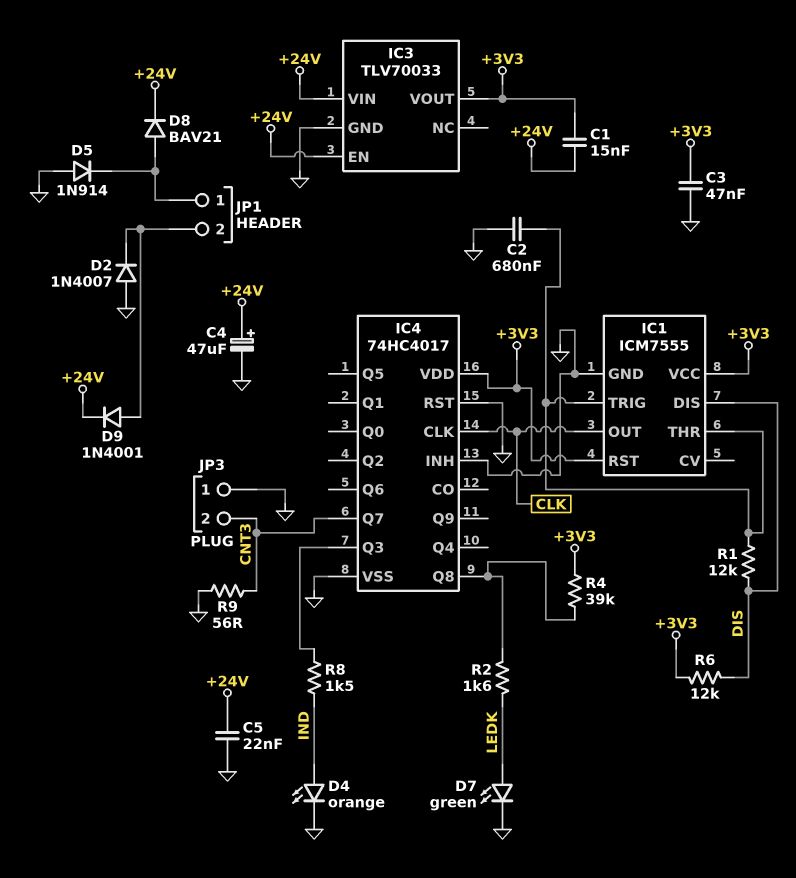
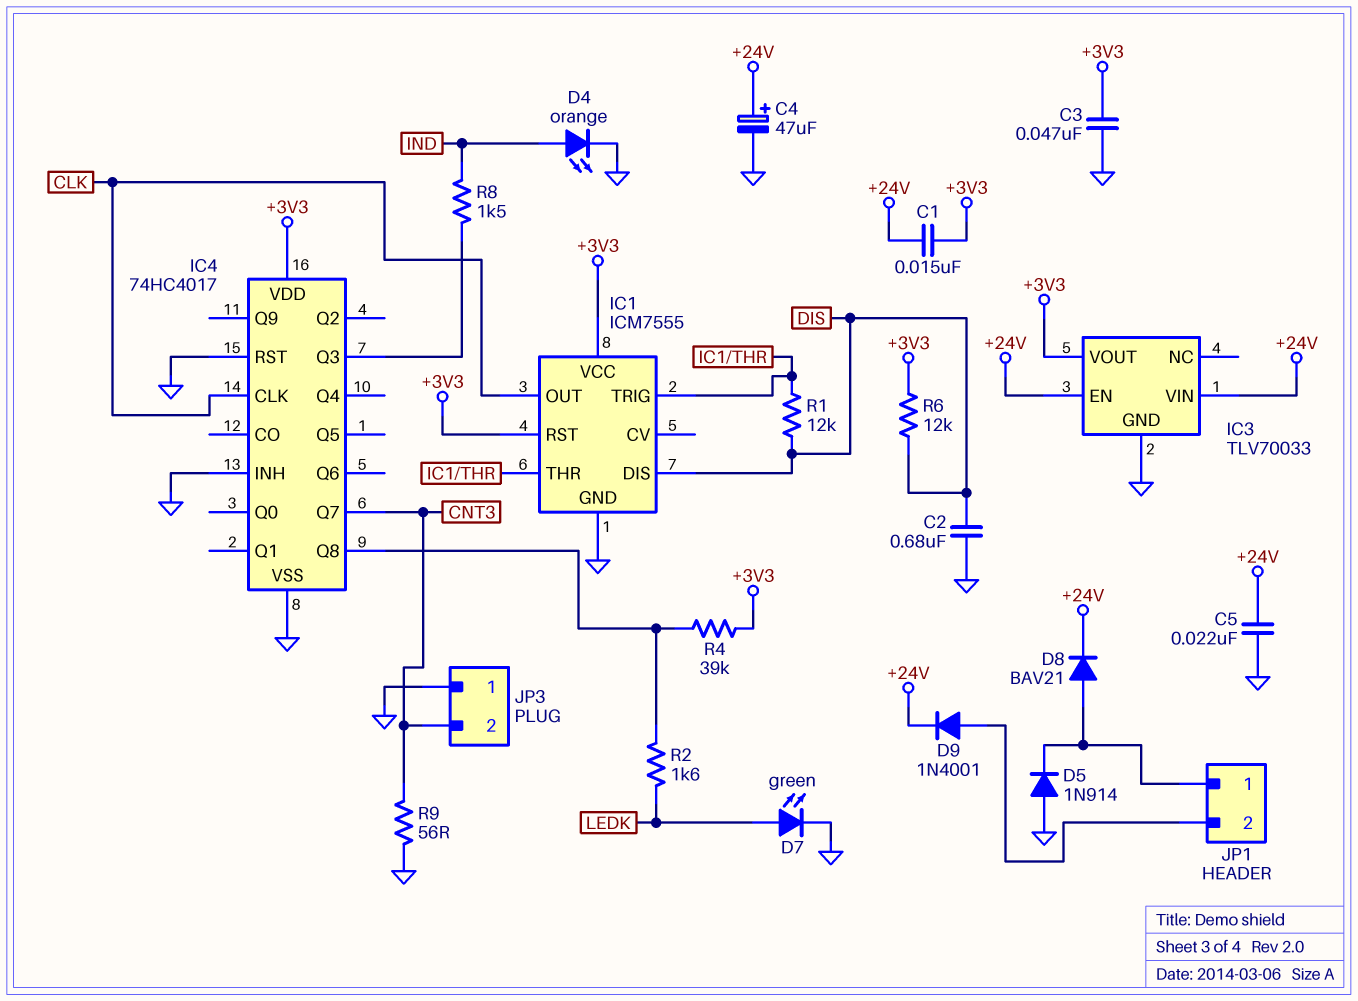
C2: 680nF (GND, IC1/THR) -> 680nF (DIS, GND)
D2: diode 1N4007 (A GND, K JP1/2) -> none

